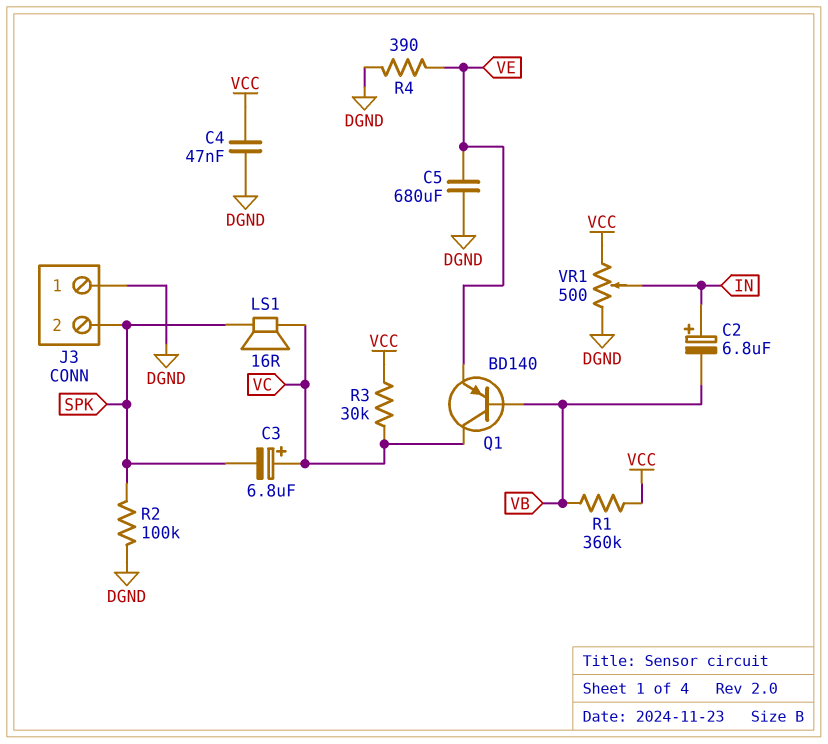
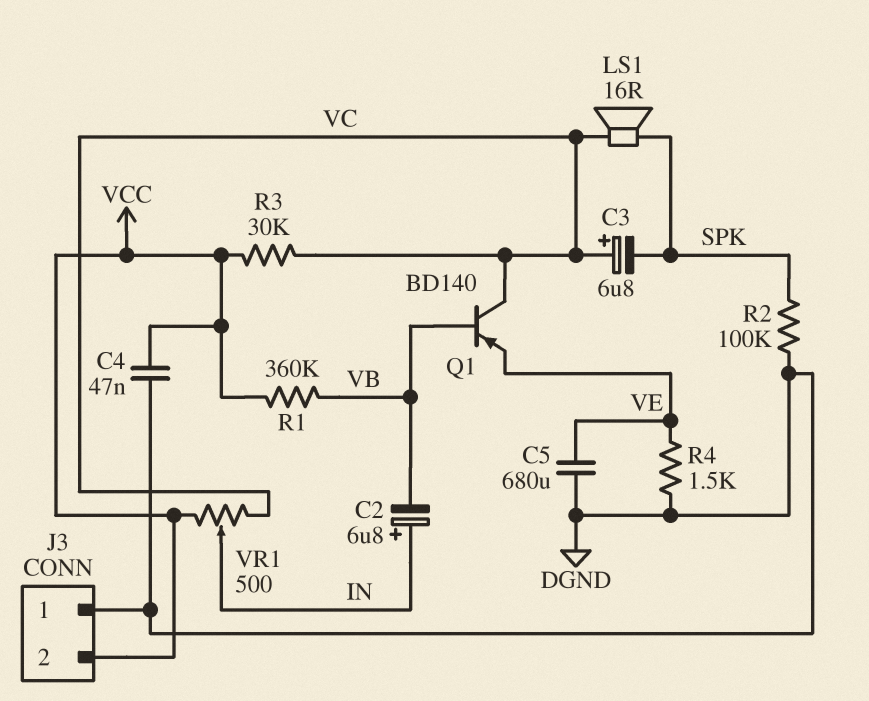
J3 pin 2: SPK -> VCC
R4: 390 (DGND, VE) -> 1.5k (DGND, VE)
VR1: 500 (DGND, VCC, wiper IN) -> 500 (VC, VCC, wiper IN)

